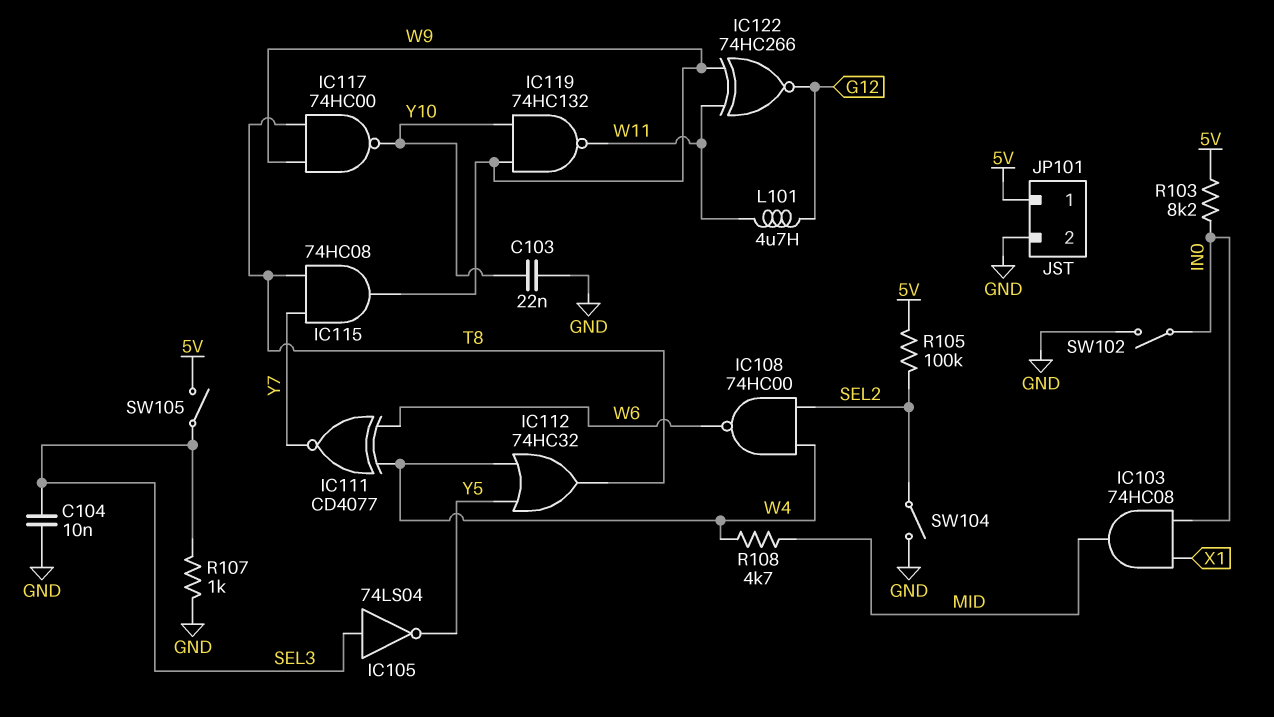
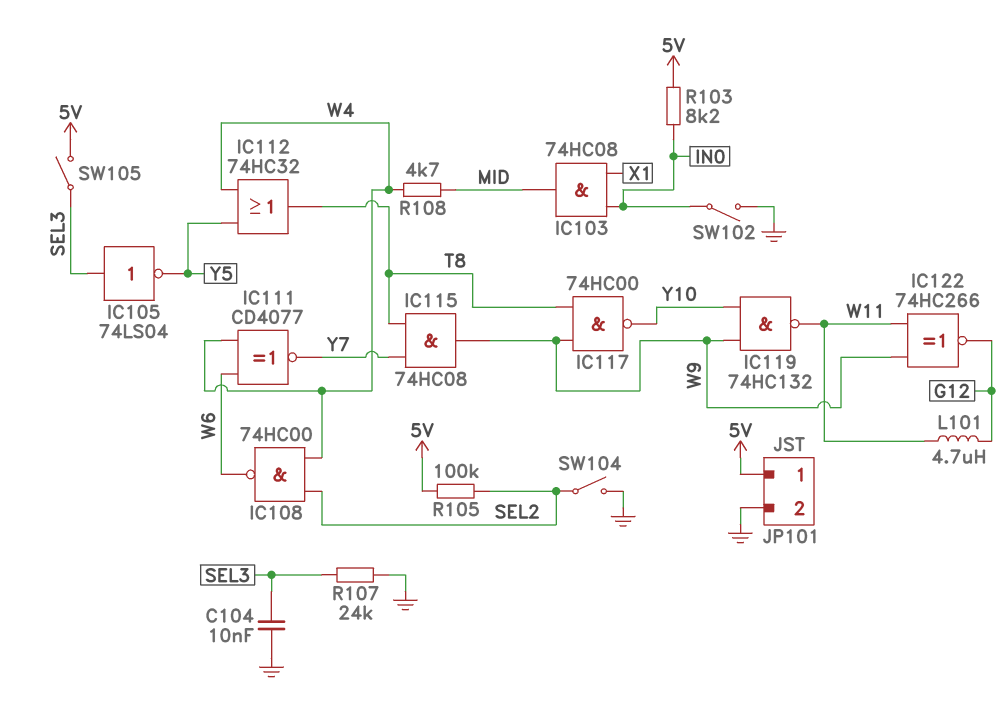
C103: 22nF (GND, Y10) -> none
R107: 1k (GND, SEL3) -> 24k (GND, SEL3)

